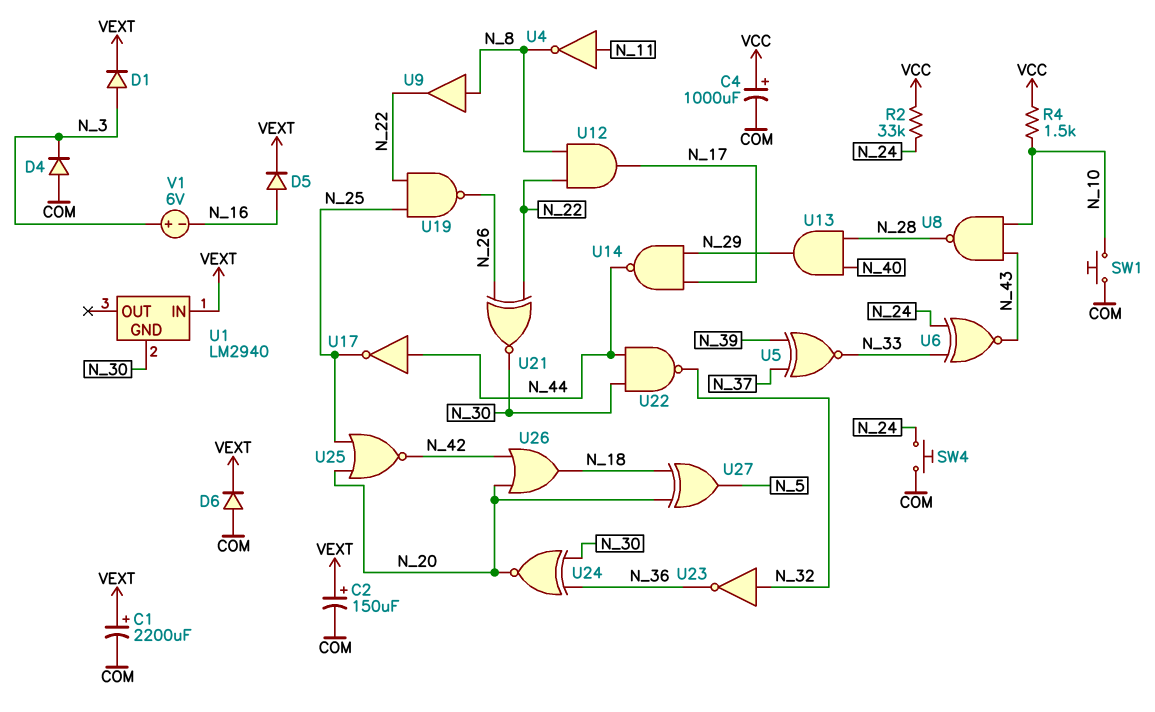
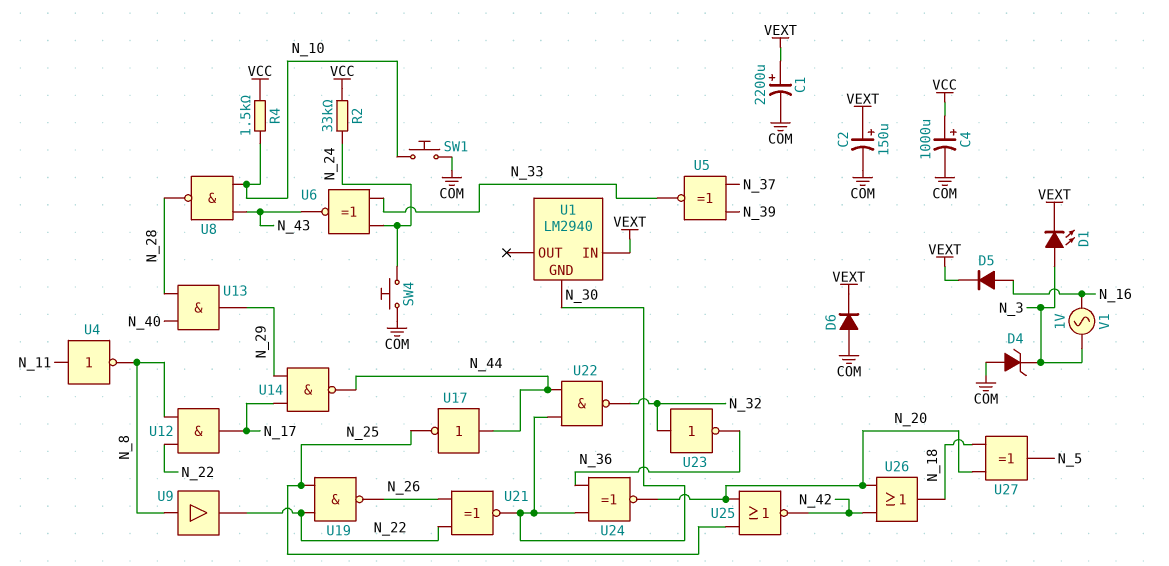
D1: diode (A N_3, K VEXT) -> LED (A N_3, K VEXT)
D4: diode (A COM, K N_3) -> zener (A COM, K N_3)
V1: 6V (plus N_3, minus N_16) -> AC 1V (N_3, N_16)

